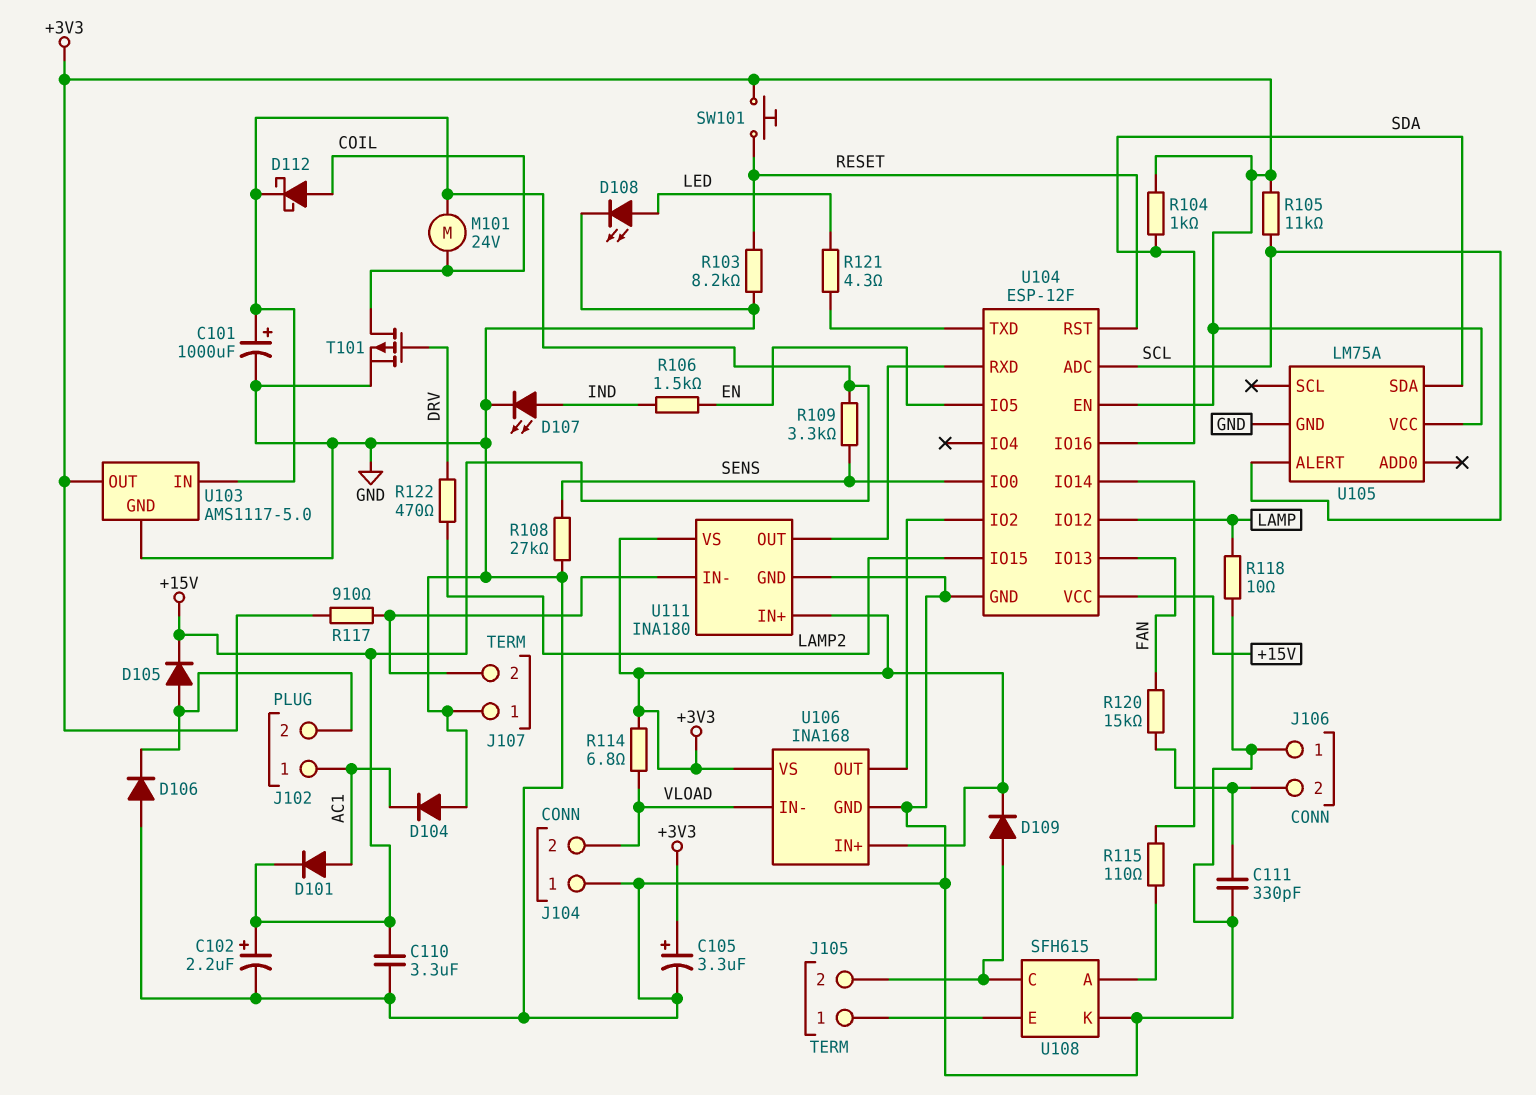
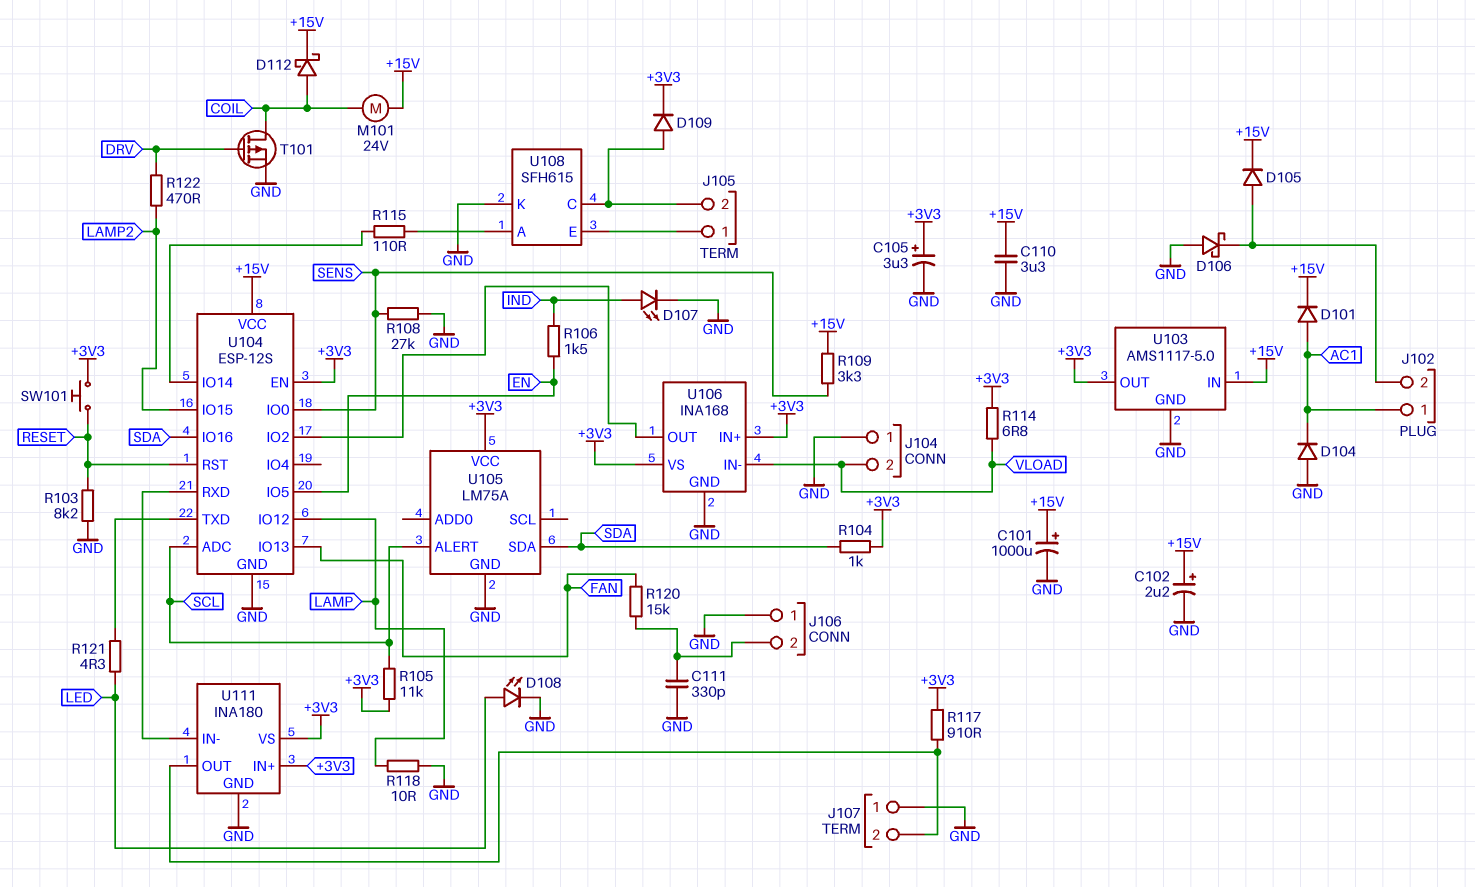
D106: diode (A GND, K J102/2) -> schottky (A GND, K J102/2)
U104: ESP-12F -> ESP-12S
U111 pin IN-: J107/2 -> U104/RXD
U111 pin OUT: U104/RXD -> J107/2

